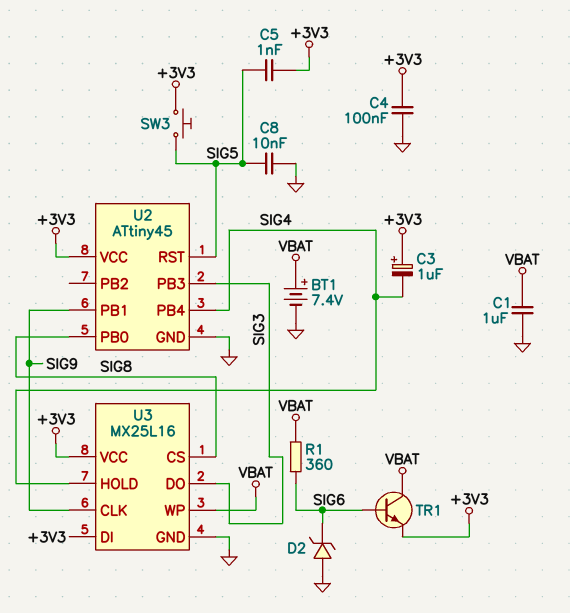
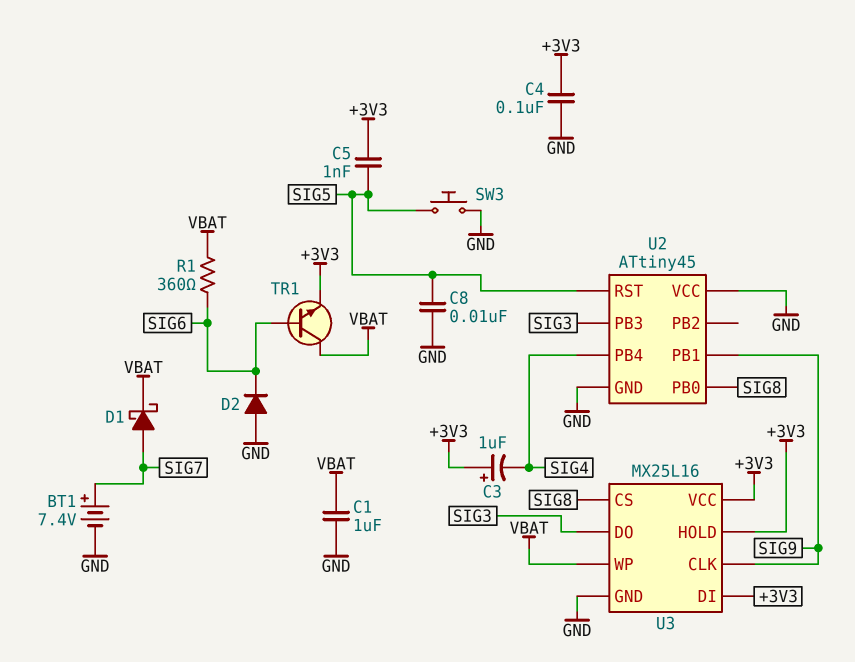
BT1: 7.4V (plus VBAT, minus GND) -> 7.4V (plus SIG7, minus GND)
D1: none -> schottky (A SIG7, K VBAT)
D2: zener (A GND, K SIG6) -> diode (A GND, K SIG6)
SW3: button (+3V3, SIG5) -> button (GND, SIG5)
U2 pin VCC: +3V3 -> GND
U3 pin HOLD: SIG4 -> +3V3

